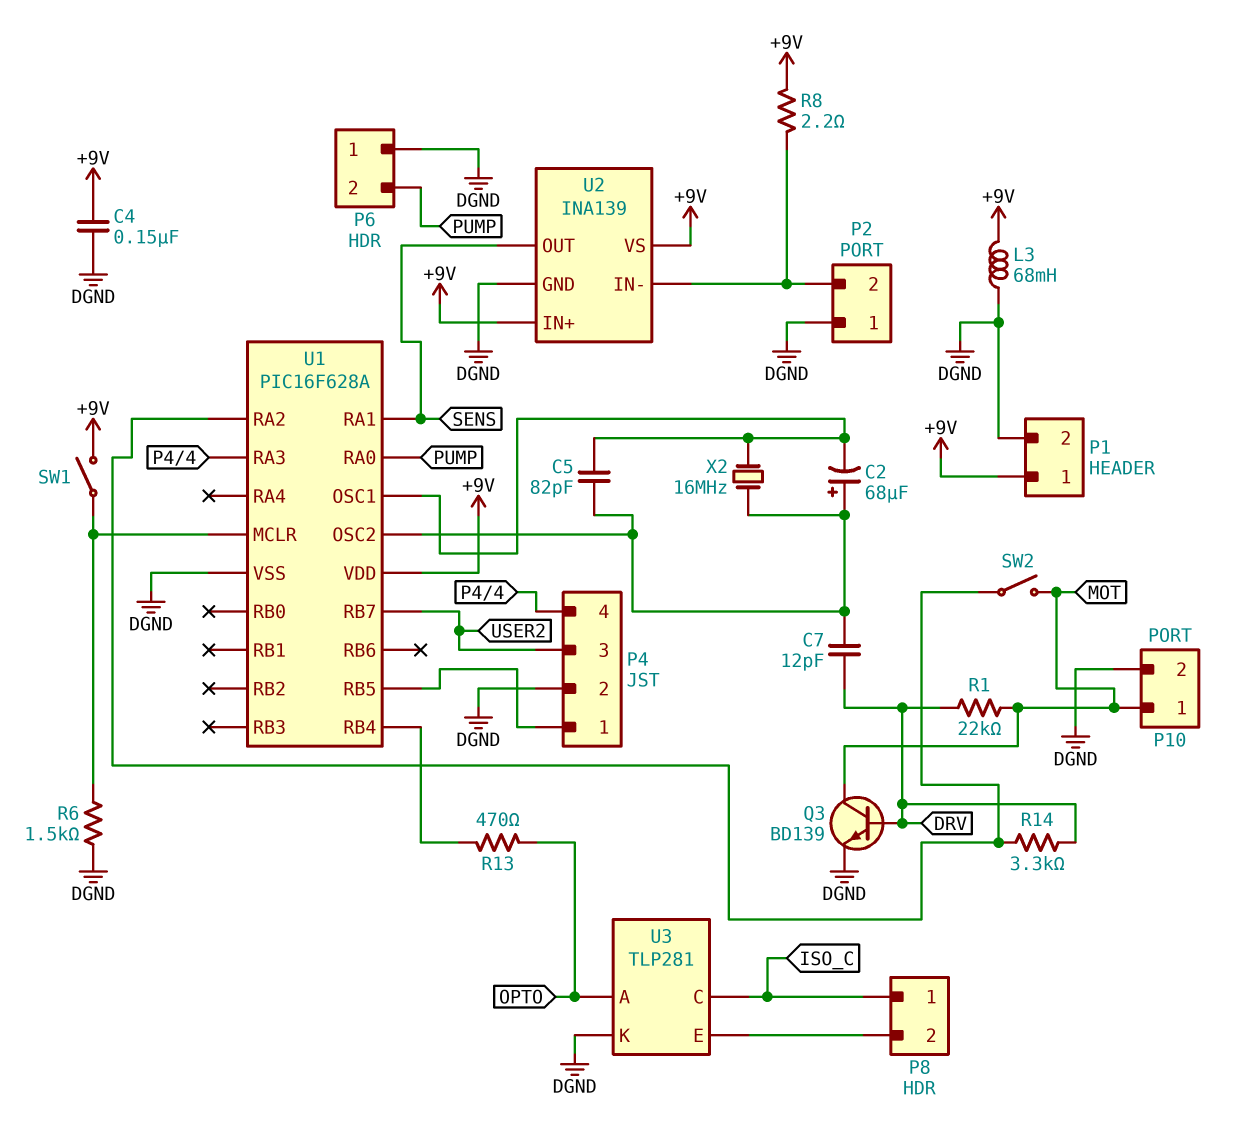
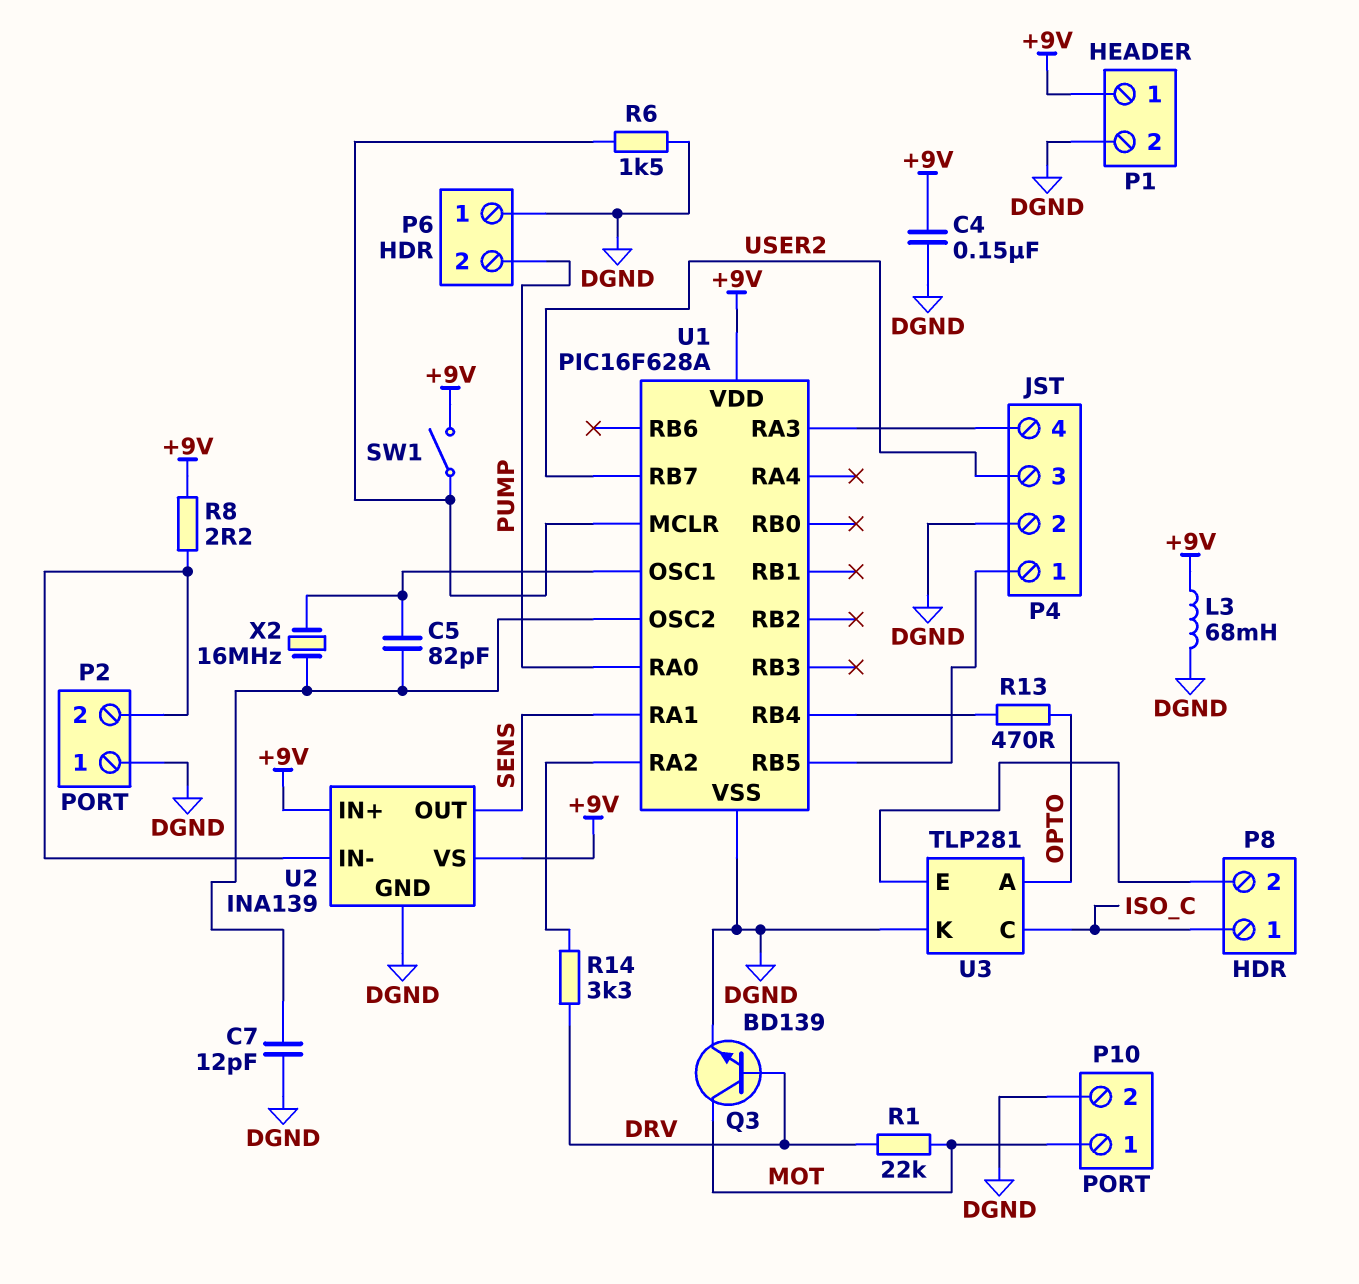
C2: 68uF (plus U1/OSC2, minus U1/OSC1) -> none
C7: 12pF (DRV, U1/OSC2) -> 12pF (DGND, U1/OSC2)
SW2: switch (MOT, U1/RA2) -> none

